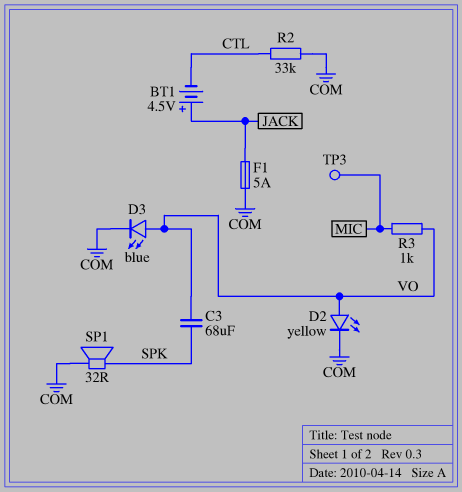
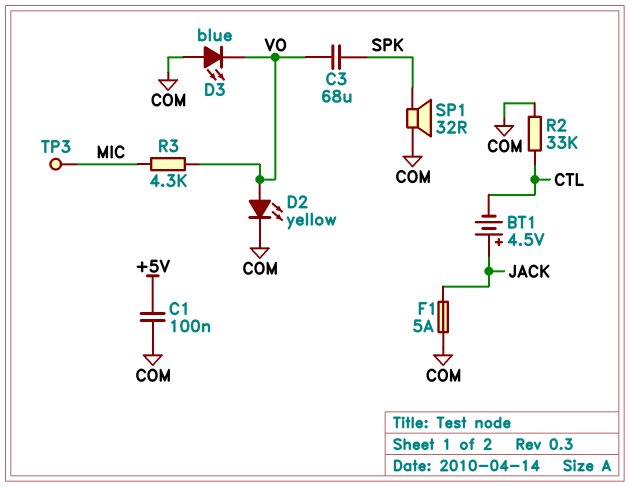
C1: none -> 100nF (+5V, COM)
D3: LED blue (A VO, K COM) -> LED blue (A COM, K VO)
R3: 1k (MIC, VO) -> 4.3k (MIC, VO)

